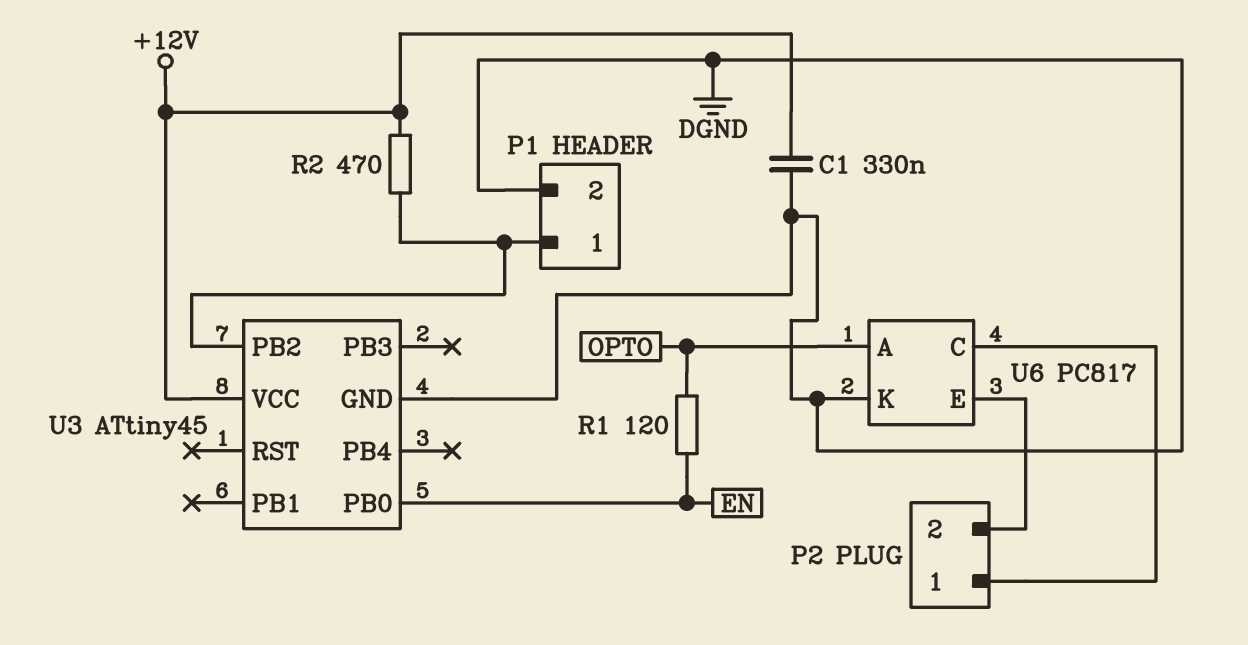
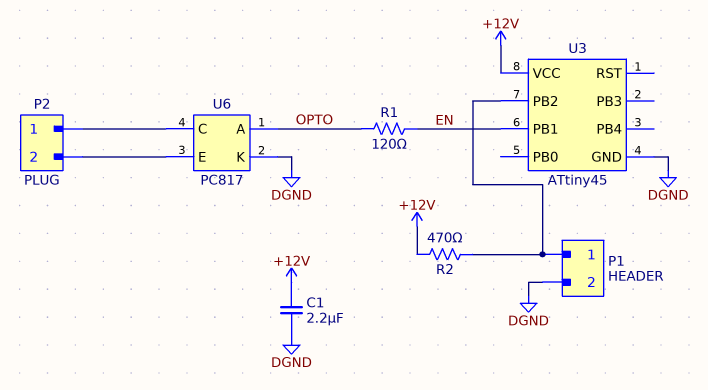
C1: 330nF (+12V, DGND) -> 2.2uF (+12V, DGND)
U3 pin PB0: EN -> none
U3 pin PB1: none -> EN

